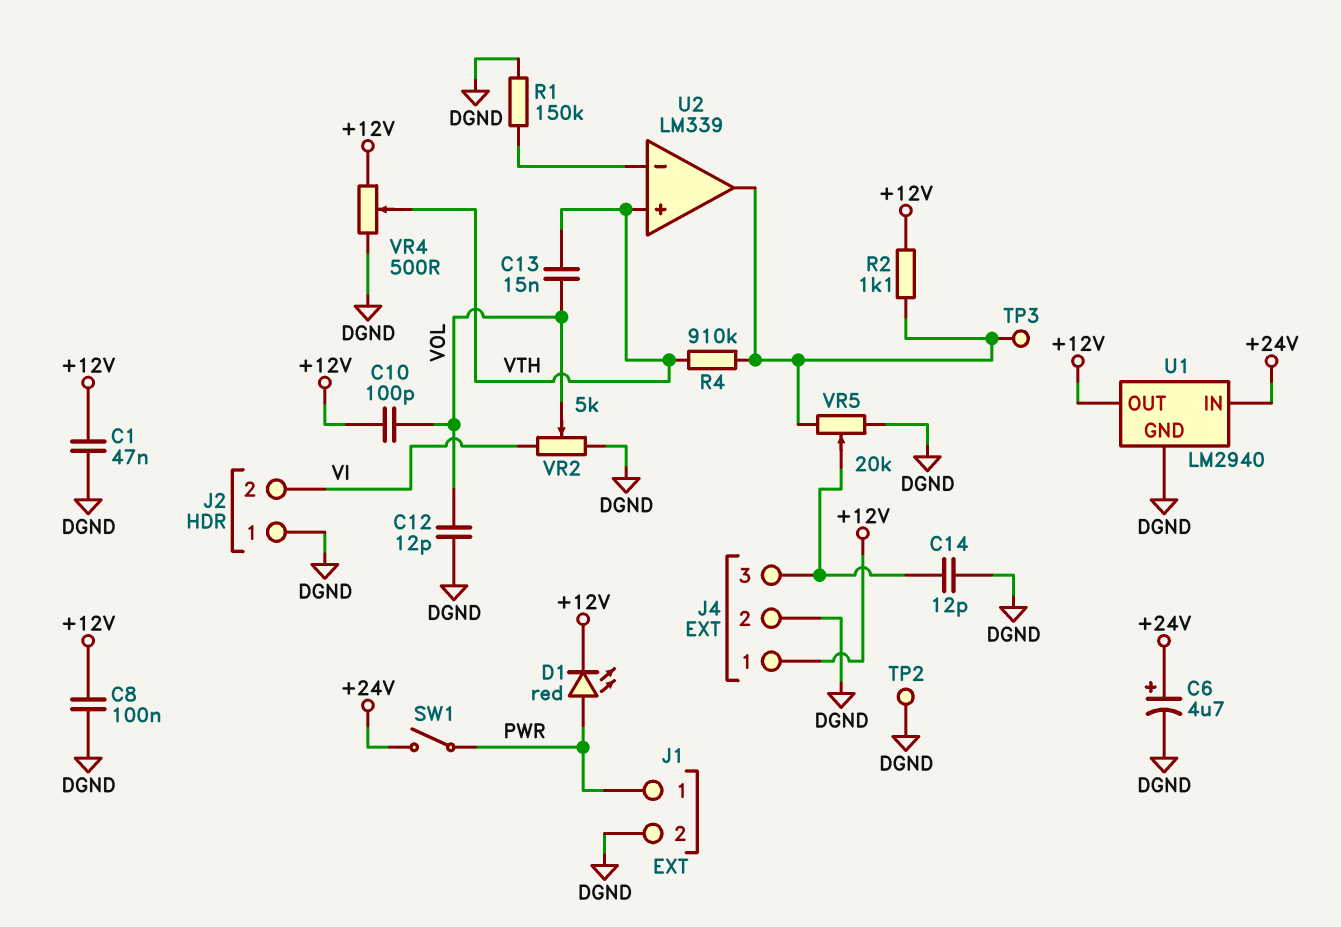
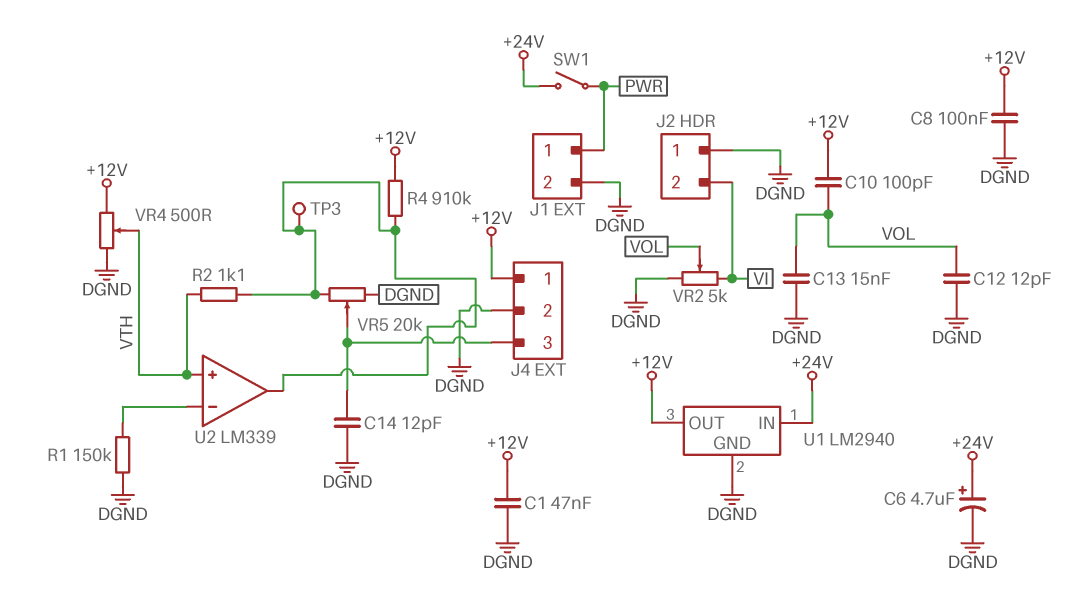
C13: 15nF (VOL, VTH) -> 15nF (DGND, VOL)
D1: LED red (A PWR, K +12V) -> none
R2: 1.1k (+12V, U2/out) -> 1.1k (U2/out, VTH)
R4: 910k (U2/out, VTH) -> 910k (+12V, U2/out)
TP2: test point (DGND) -> none

